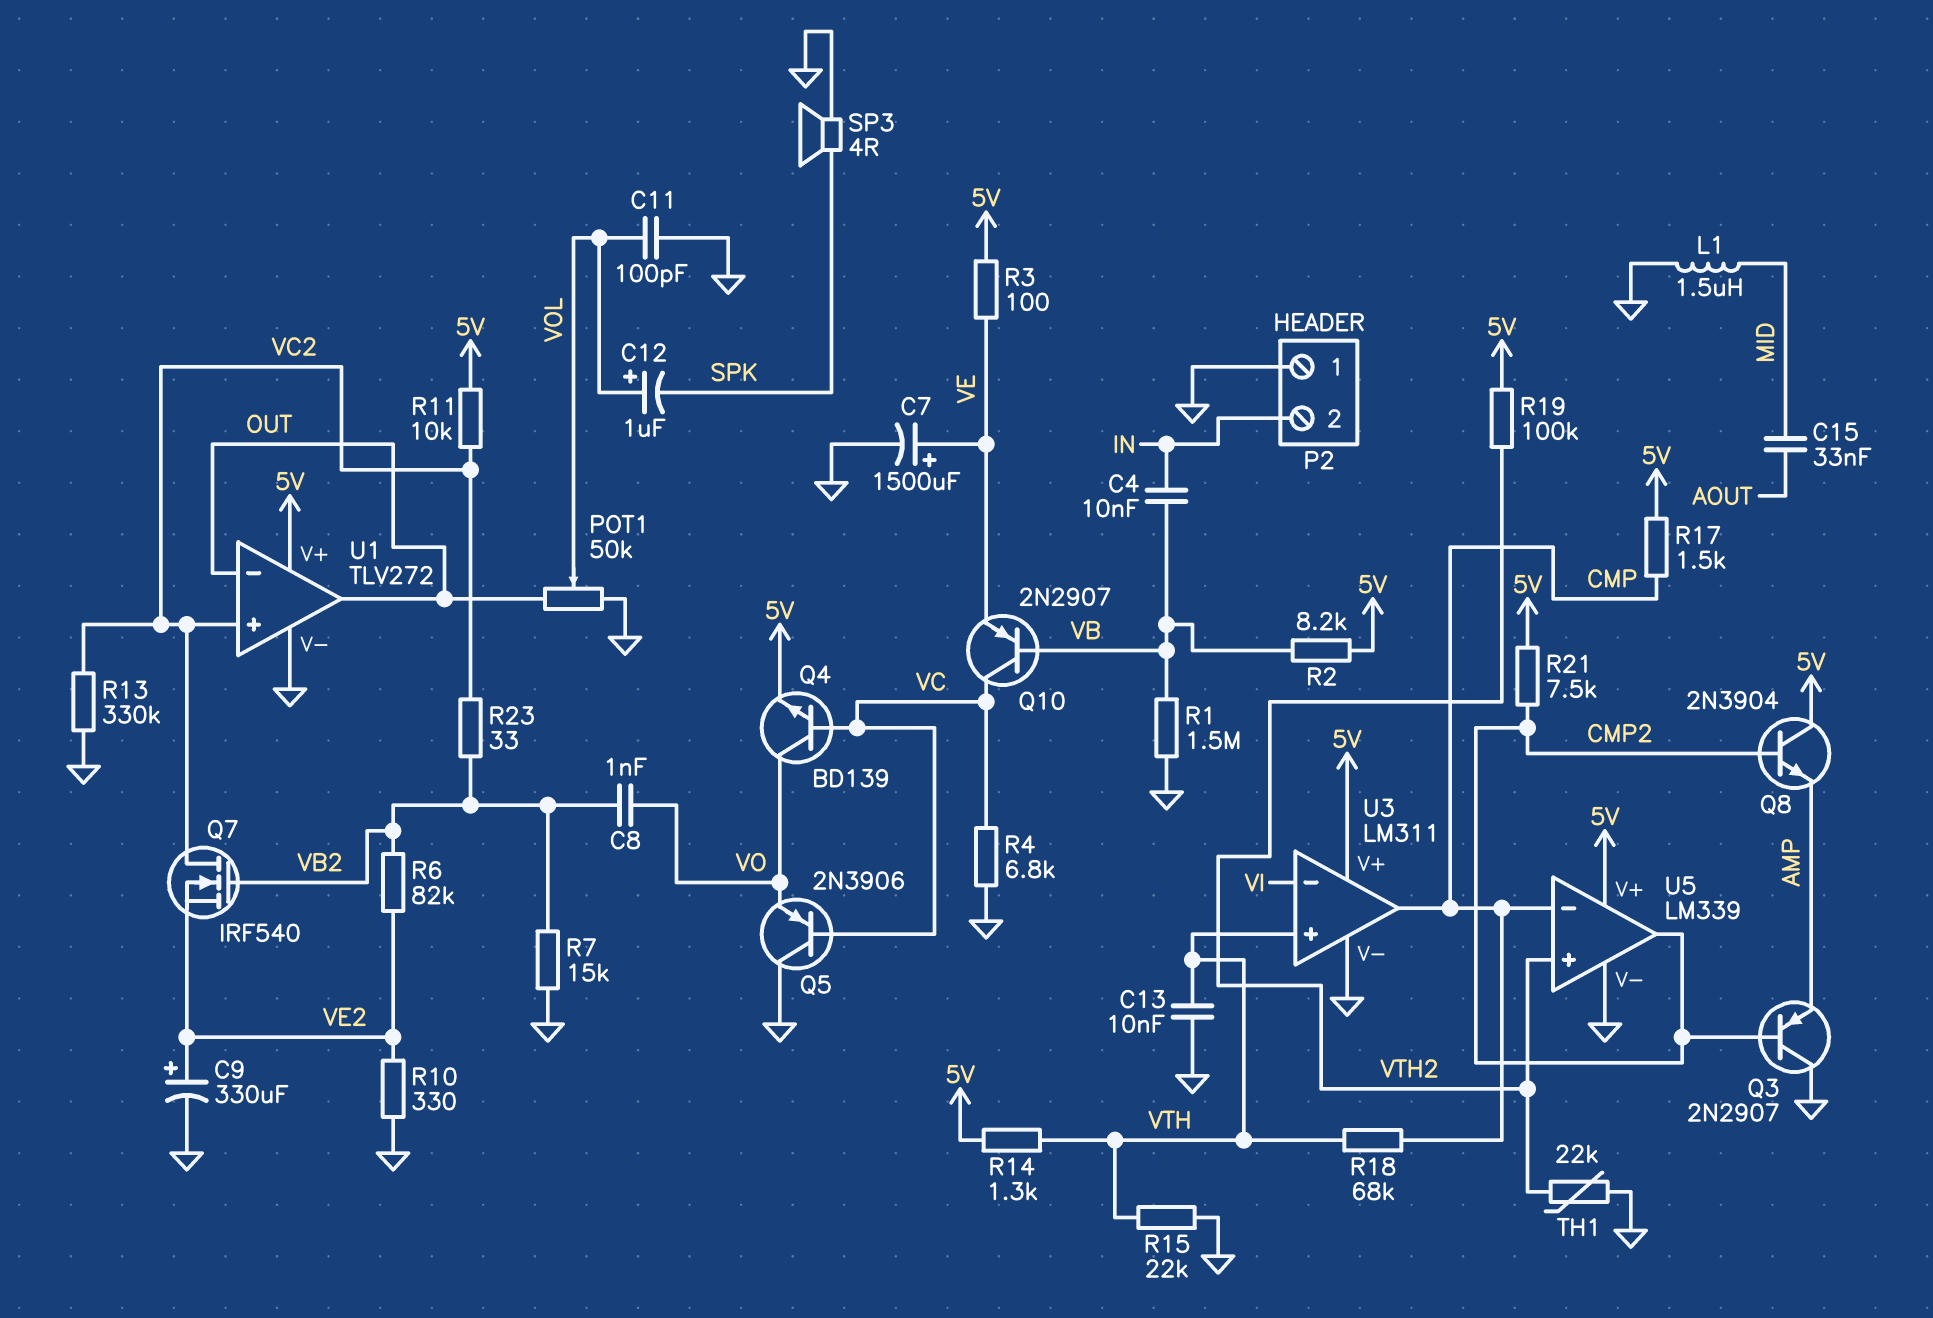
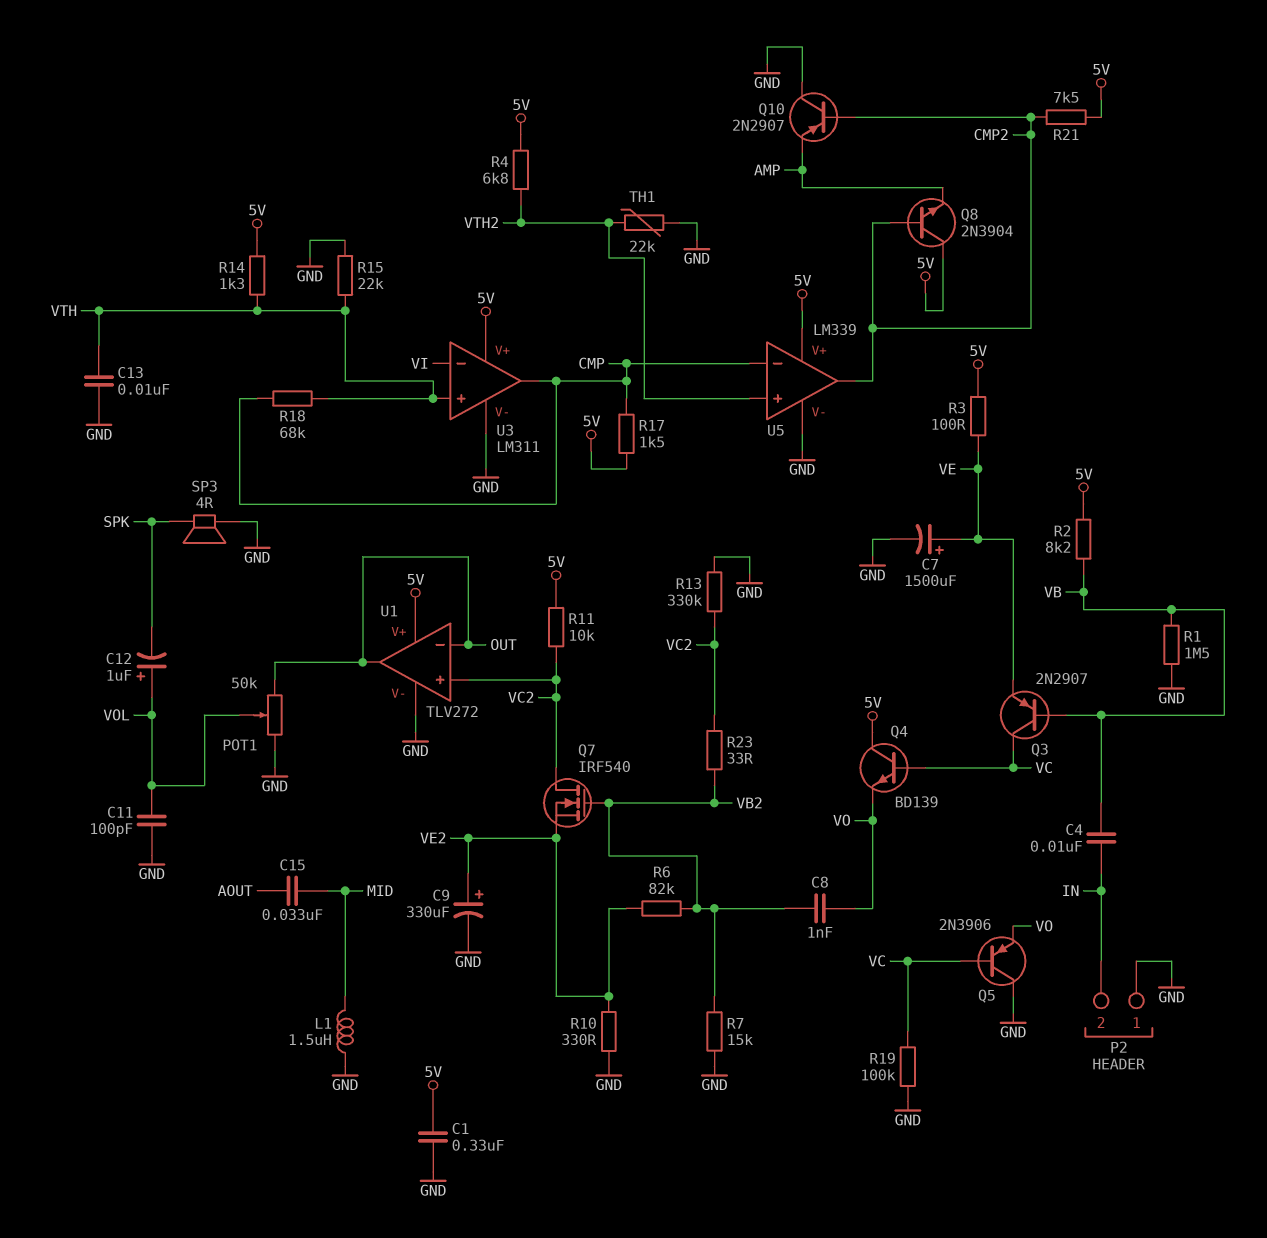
C1: none -> 330nF (5V, GND)
Q3: PNP 2N2907 (B CMP2, C GND, E AMP) -> PNP 2N2907 (B VB, C VC, E VE)
Q4: NPN BD139 (B VC, C VO, E 5V) -> NPN BD139 (B VC, C 5V, E VO)
Q10: PNP 2N2907 (B VB, C VC, E VE) -> PNP 2N2907 (B CMP2, C GND, E AMP)
R4: 6.8k (GND, VC) -> 6.8k (5V, VTH2)
R19: 100k (5V, VTH2) -> 100k (GND, VC)

